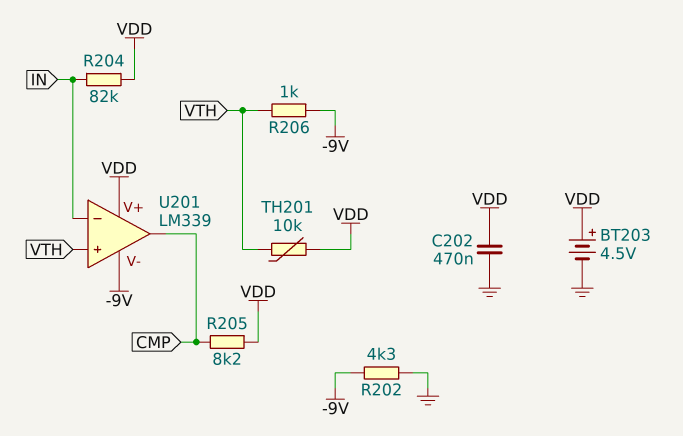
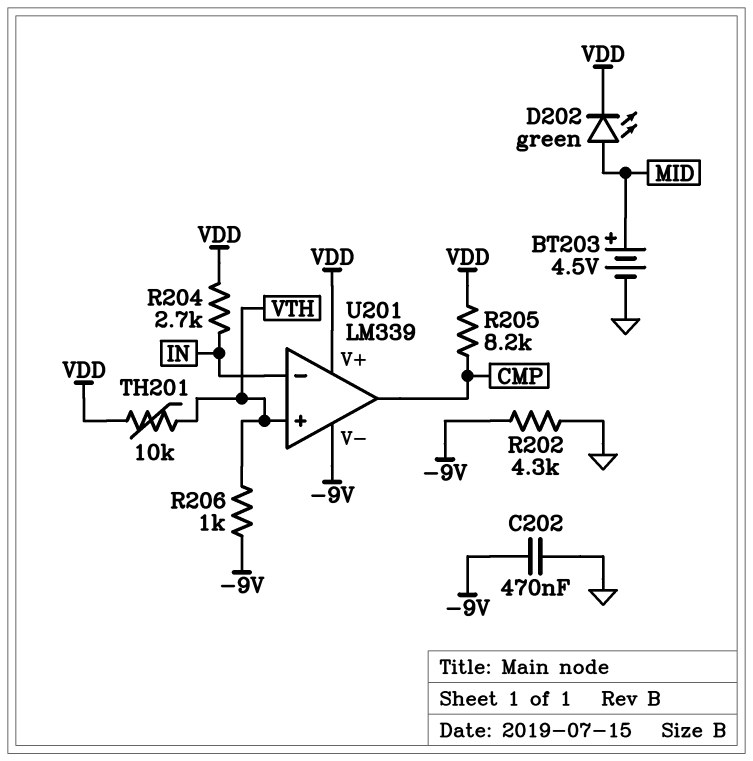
BT203: 4.5V (plus VDD, minus GND) -> 4.5V (plus MID, minus GND)
C202: 470nF (GND, VDD) -> 470nF (-9V, GND)
D202: none -> LED green (A MID, K VDD)
R204: 82k (IN, VDD) -> 2.7k (IN, VDD)

